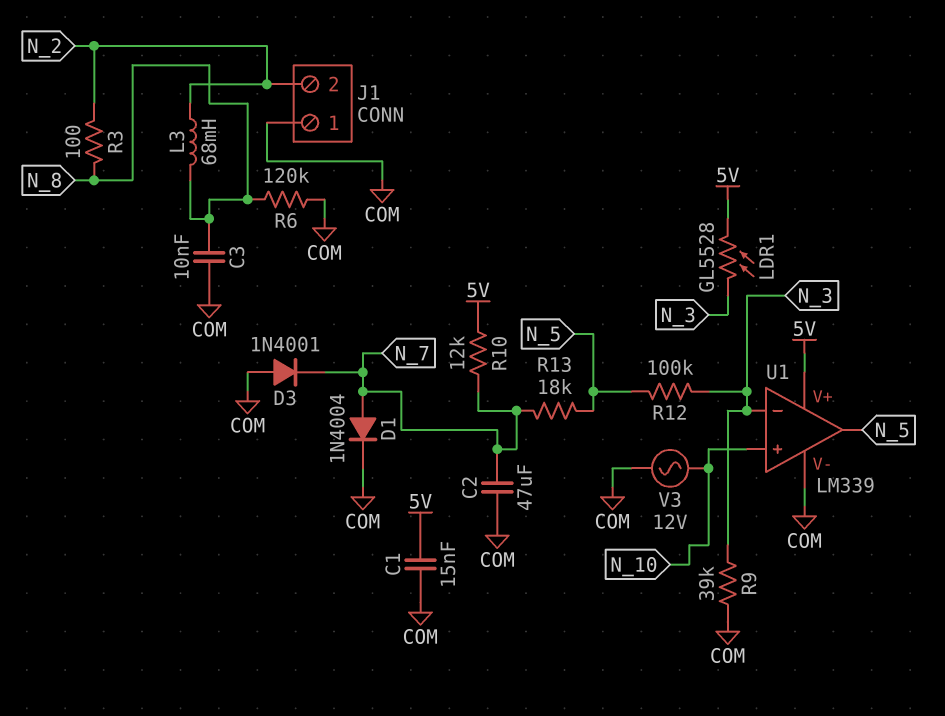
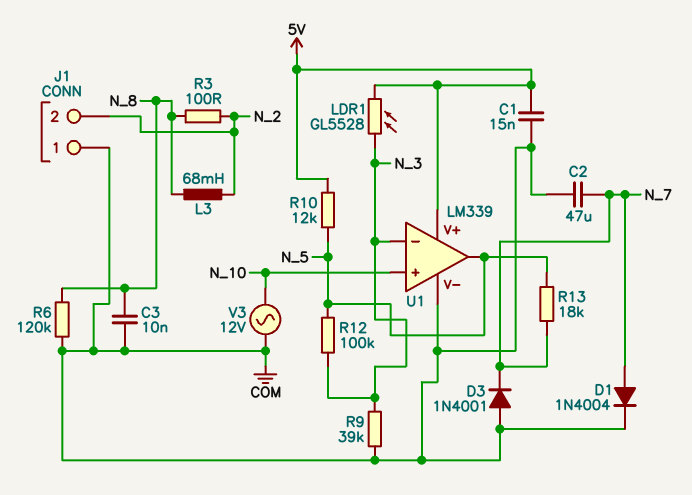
R10: 12k (5V, N_7) -> 12k (5V, N_5)

